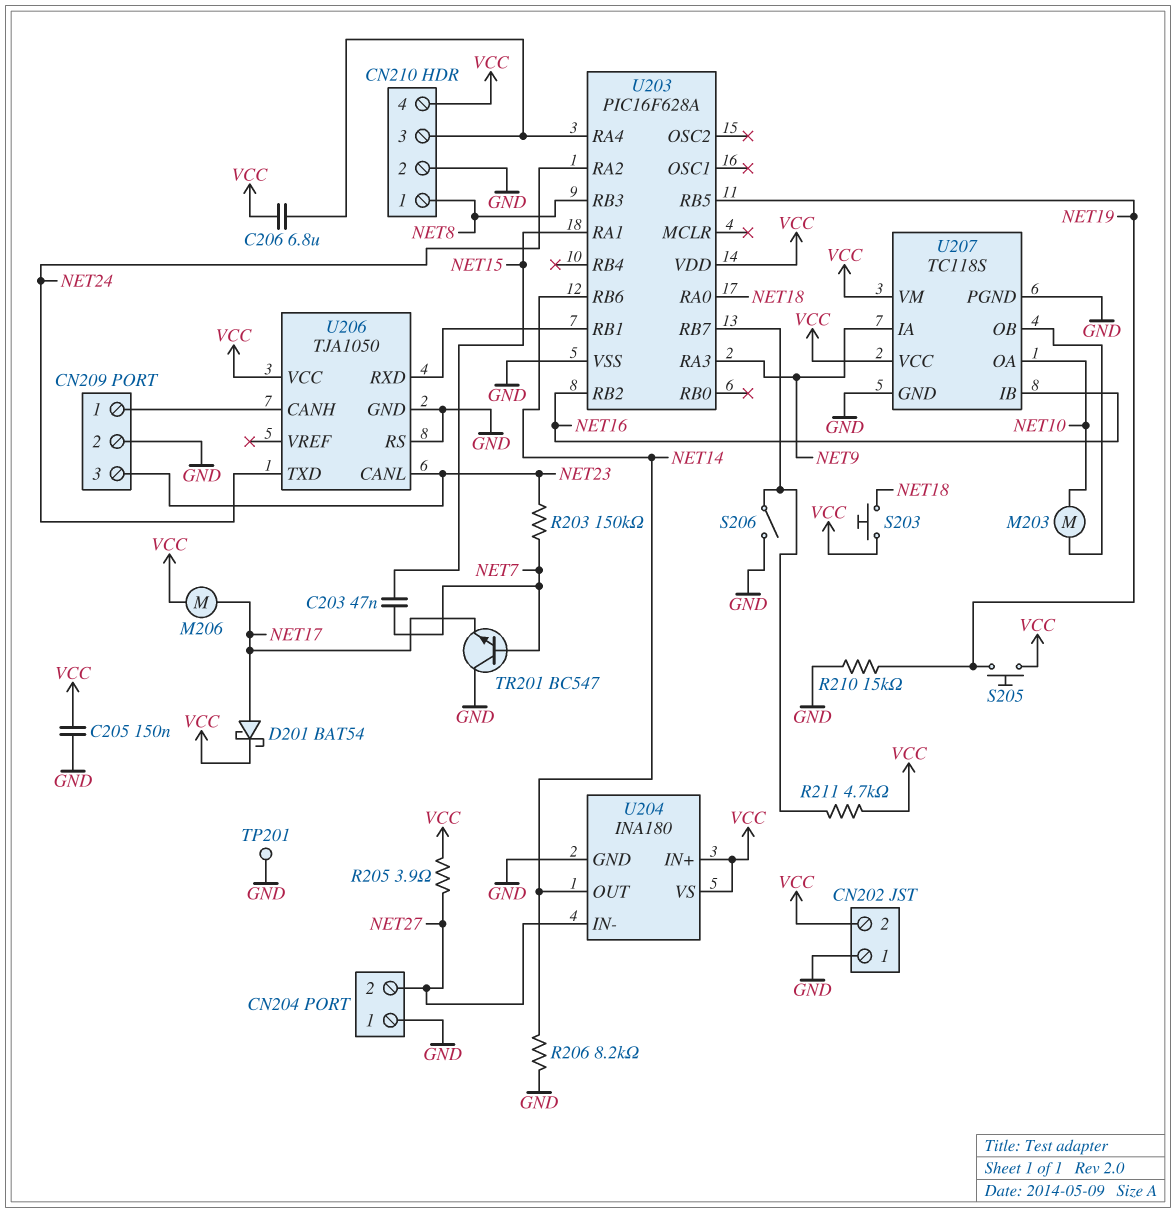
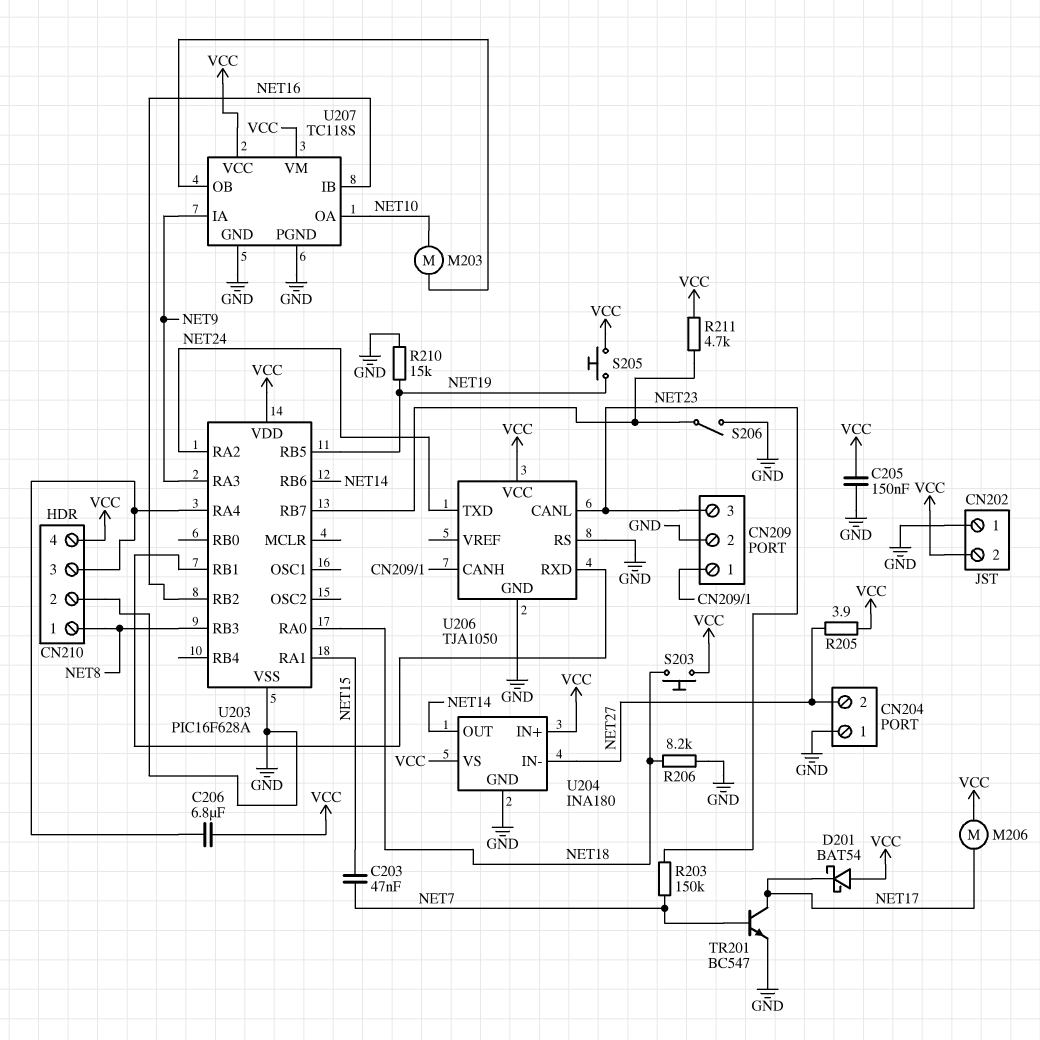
D201: schottky BAT54 (A NET17, K VCC) -> schottky BAT54 (A VCC, K NET17)
R206: 8.2k (GND, NET14) -> 8.2k (GND, NET18)
TP201: test point (GND) -> none
TR201: NPN BC547 (B NET7, C GND, E NET17) -> NPN BC547 (B NET7, C NET17, E GND)

